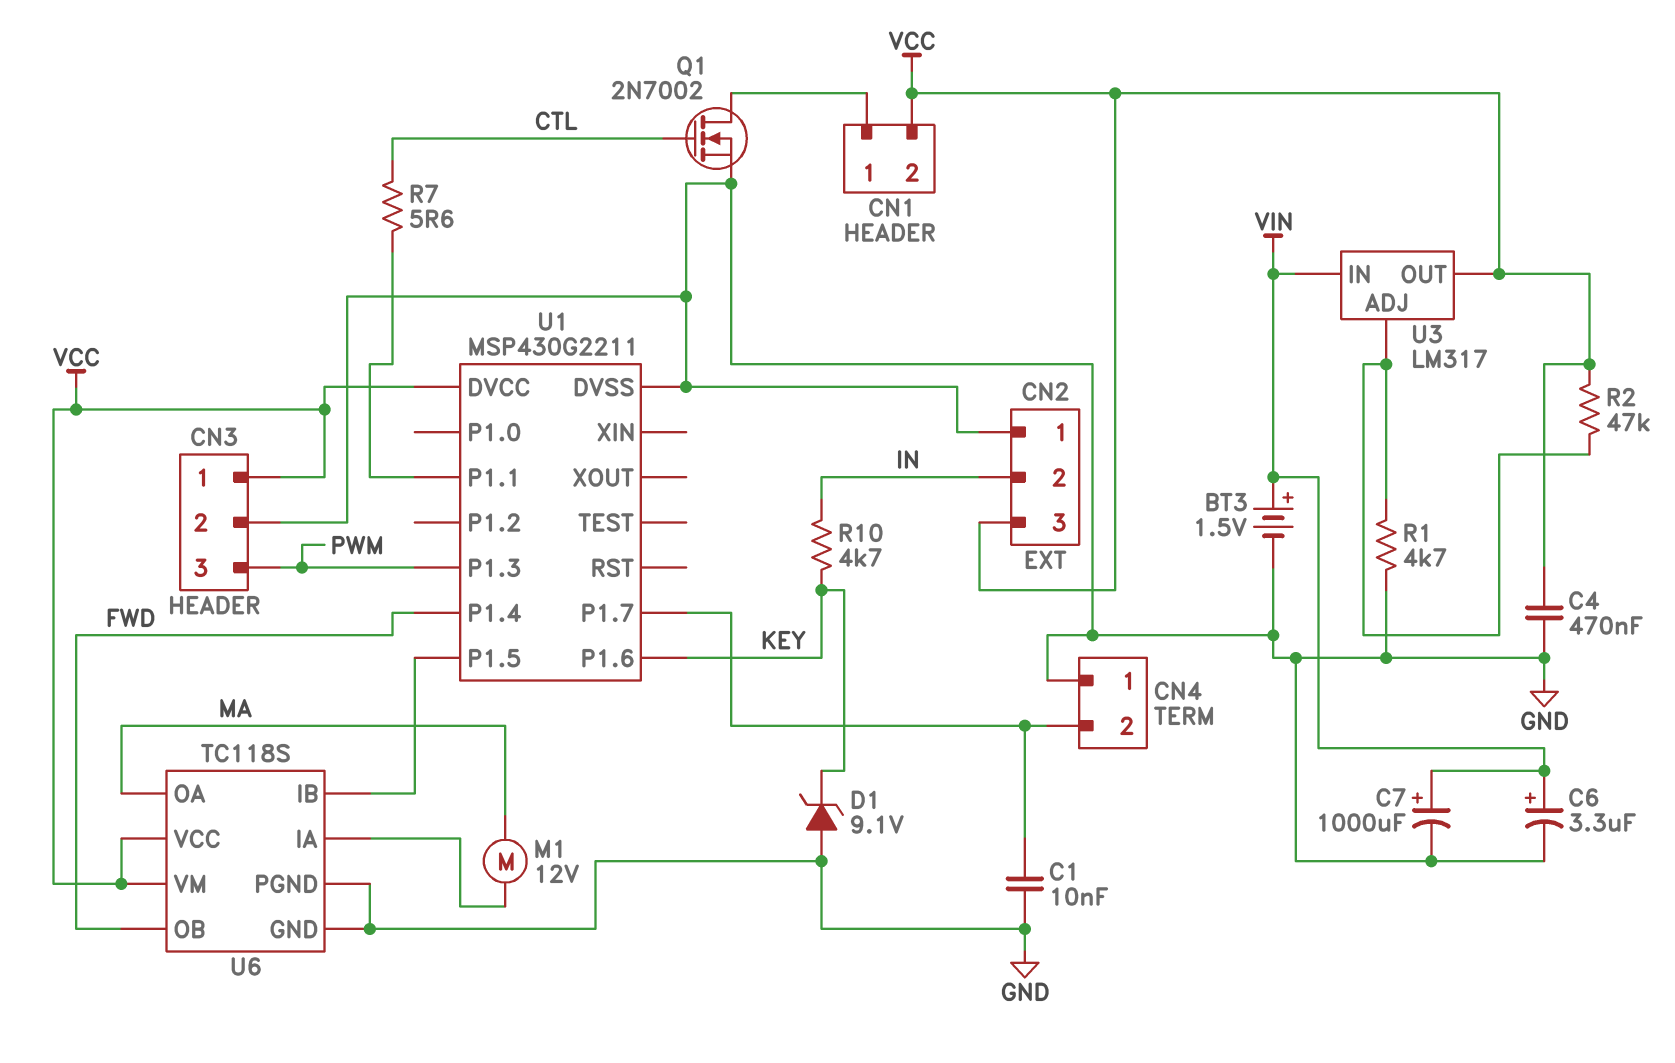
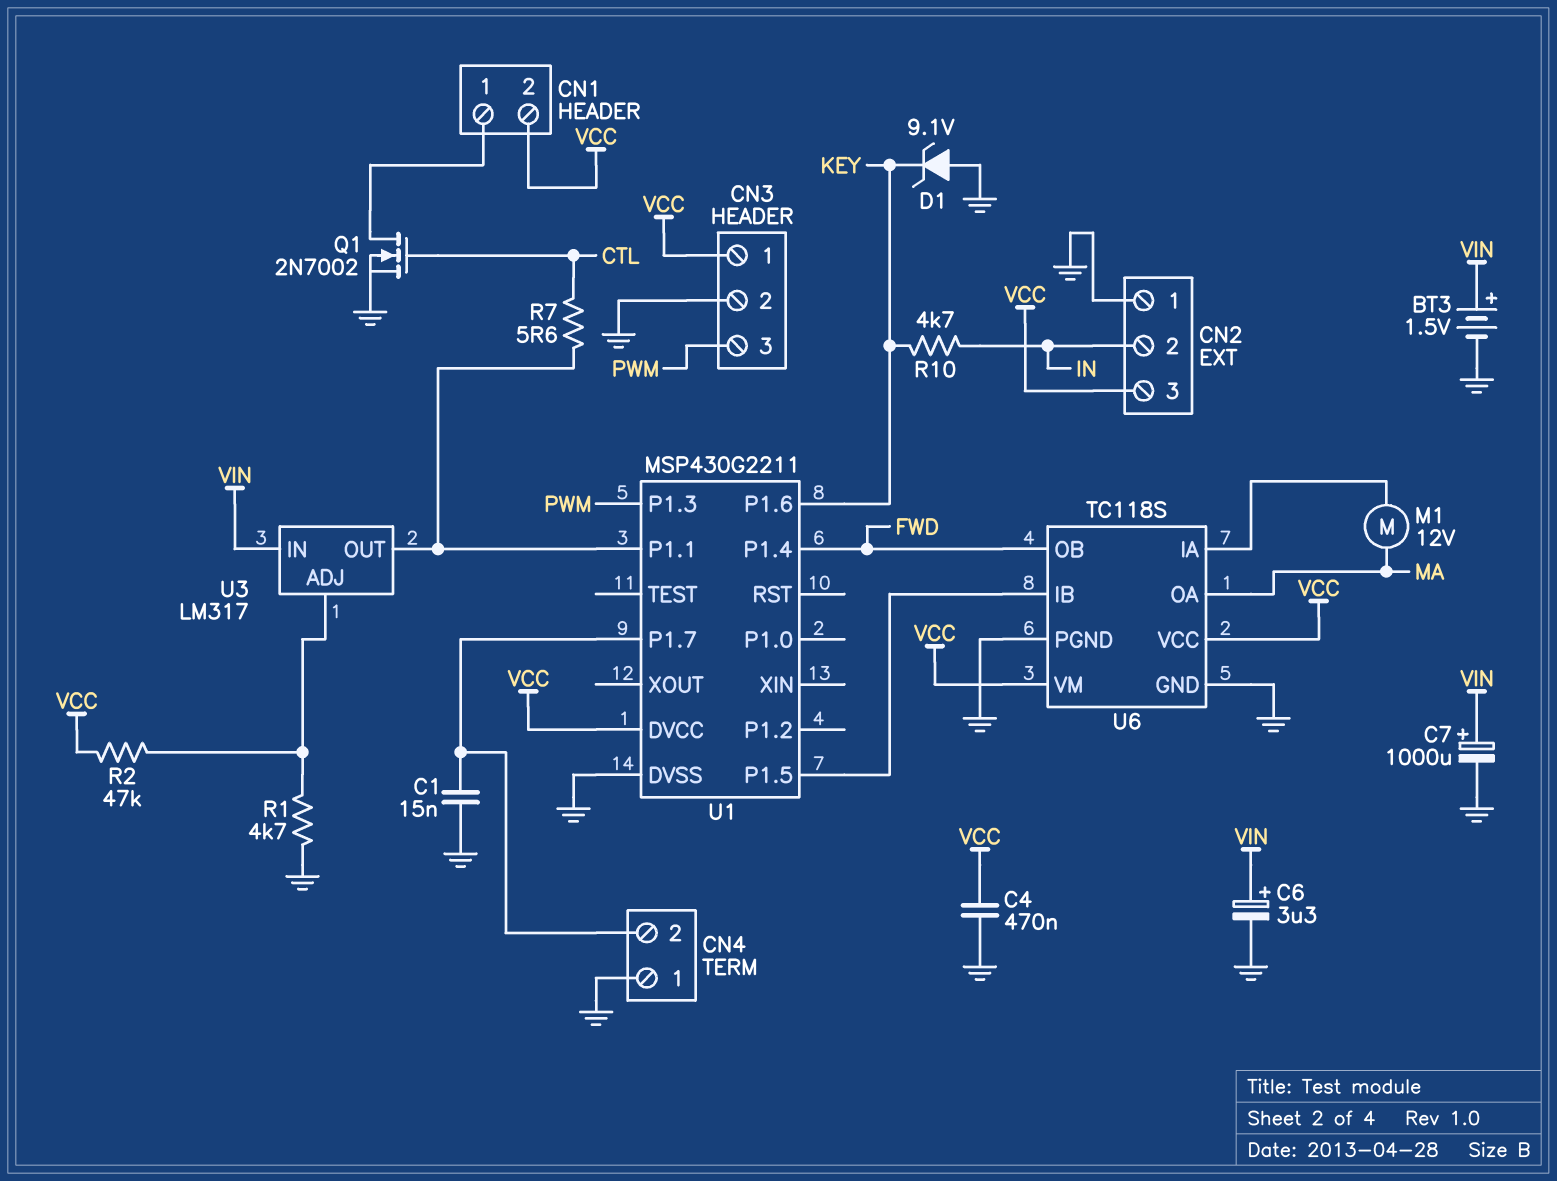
C1: 10nF (CN4/2, GND) -> 15nF (CN4/2, GND)
U3 pin OUT: VCC -> U1/P1.1

